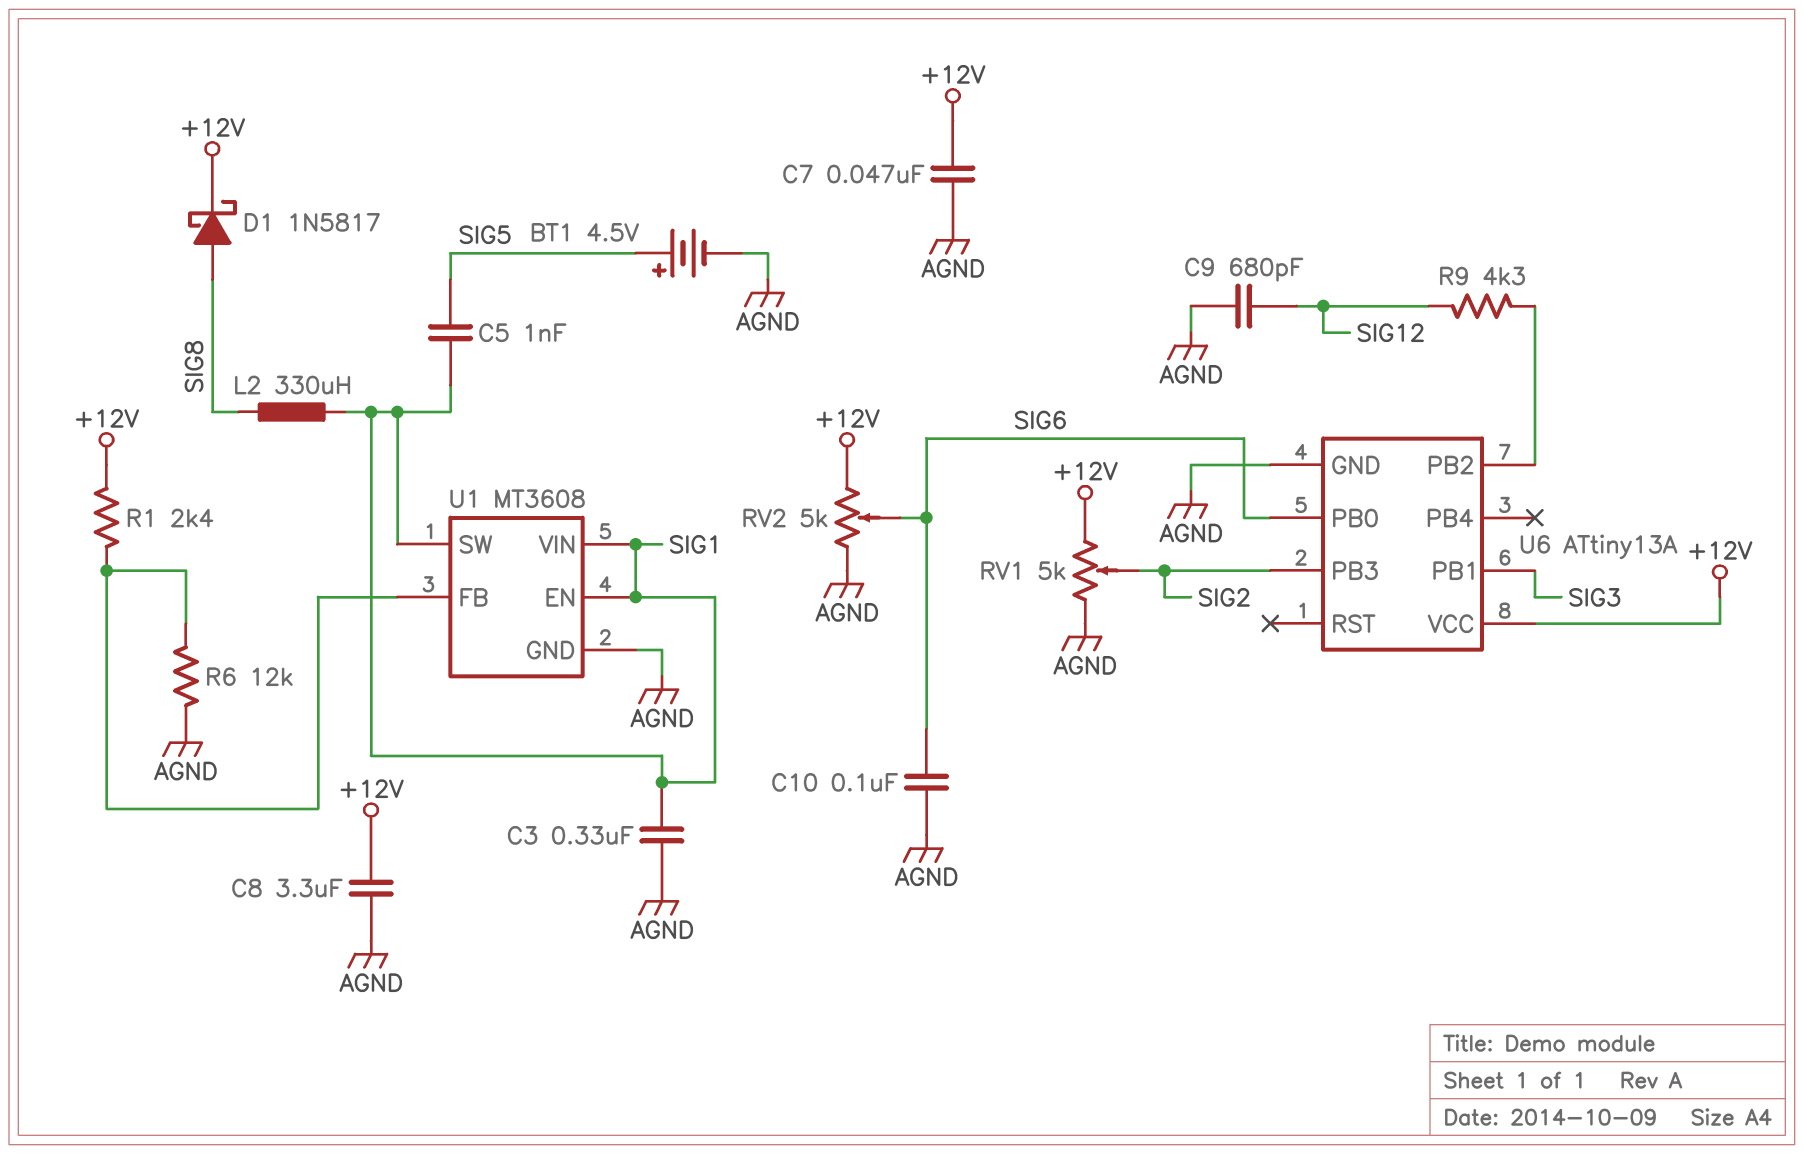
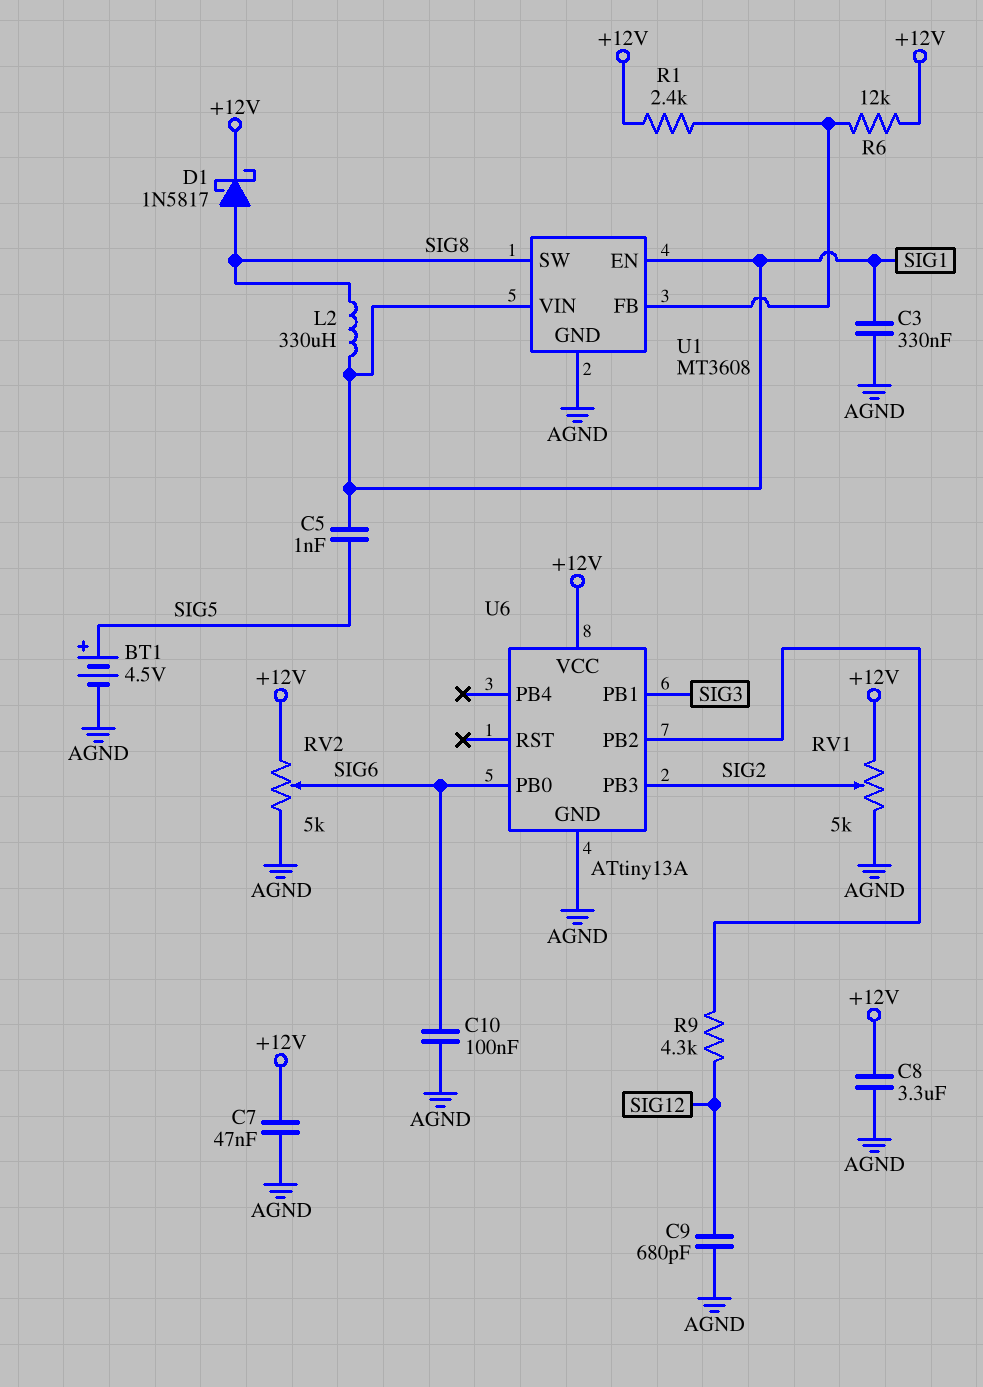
R6: 12k (AGND, U1/FB) -> 12k (+12V, U1/FB)
U1 pin SW: SIG1 -> SIG8

